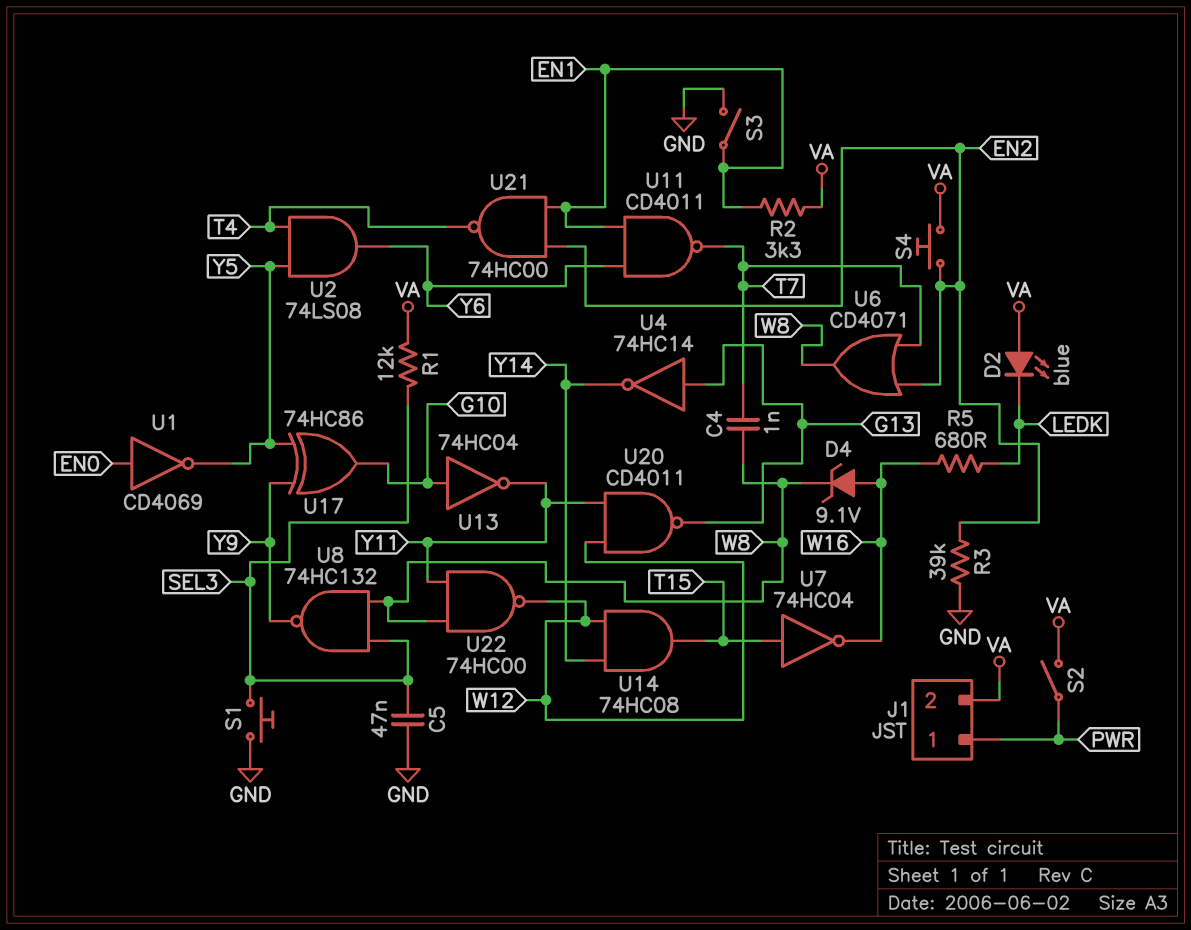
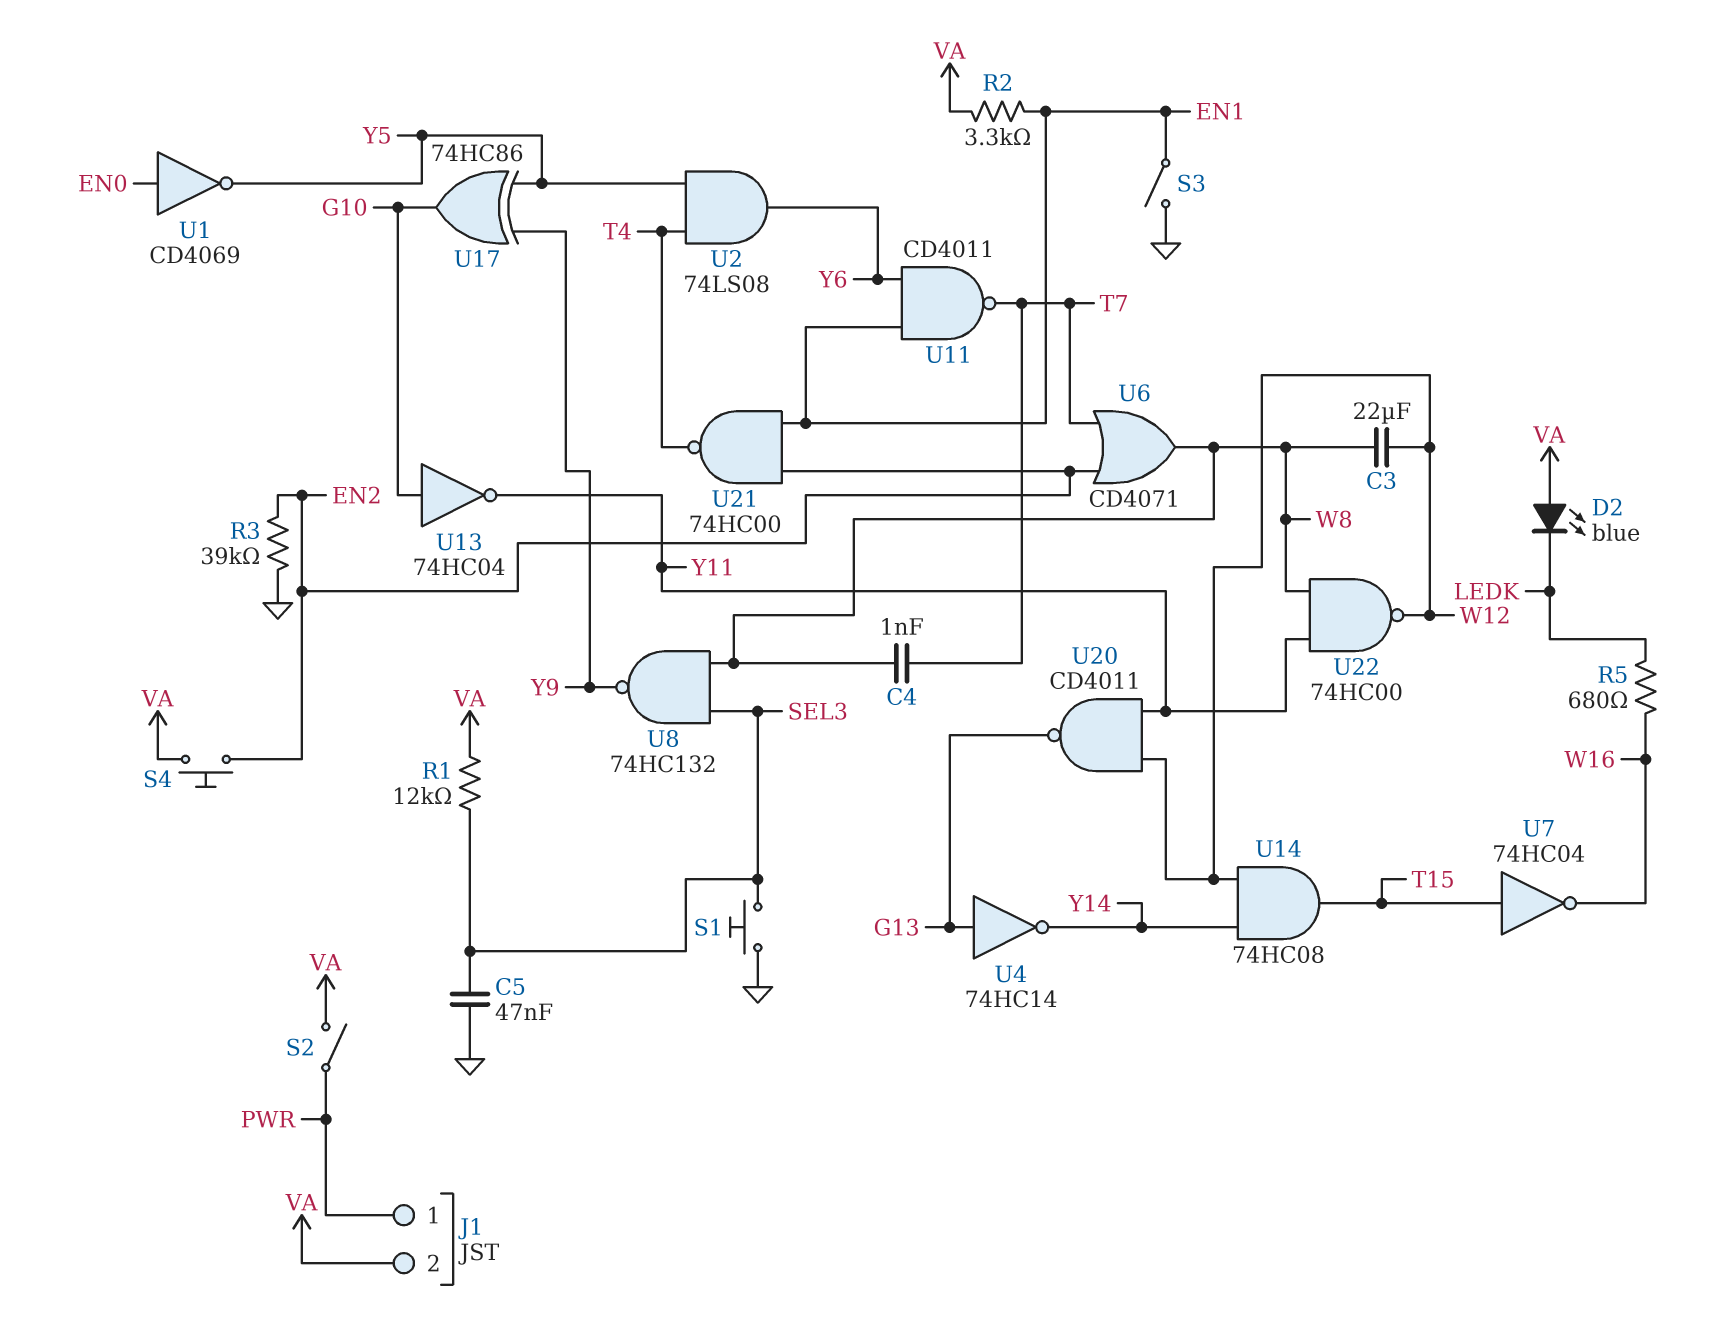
C3: none -> 22uF (W8, W12)
D4: zener 9.1V (A W16, K W8) -> none

